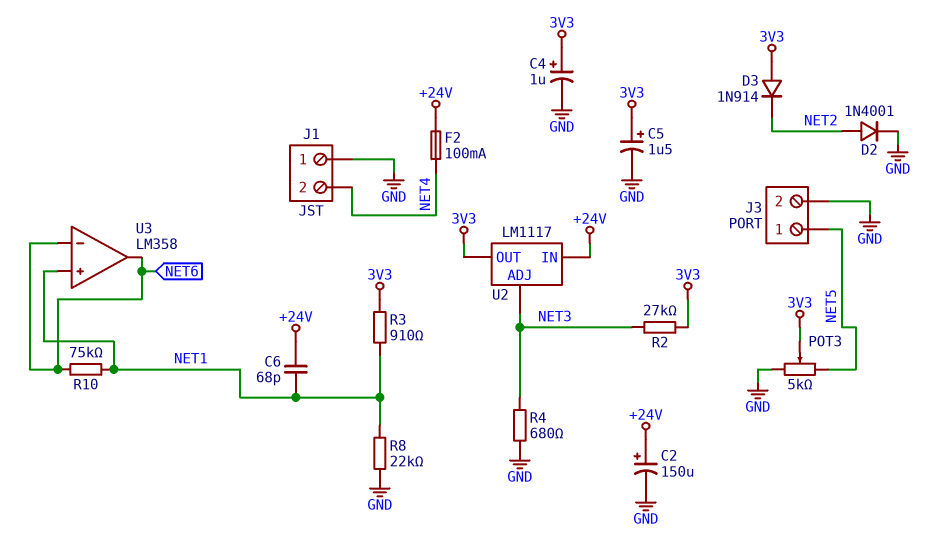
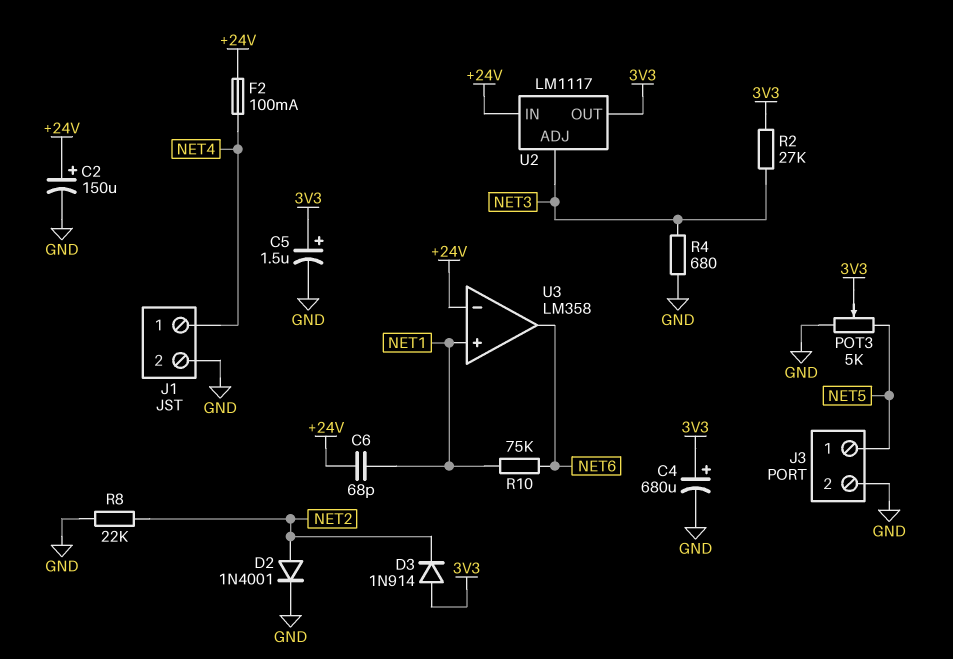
C4: 1uF (plus 3V3, minus GND) -> 680uF (plus 3V3, minus GND)
J1 pin 1: GND -> NET4
J1 pin 2: NET4 -> GND
R3: 910 (3V3, NET1) -> none
R8: 22k (GND, NET1) -> 22k (GND, NET2)
U3 pin in-: NET6 -> +24V

